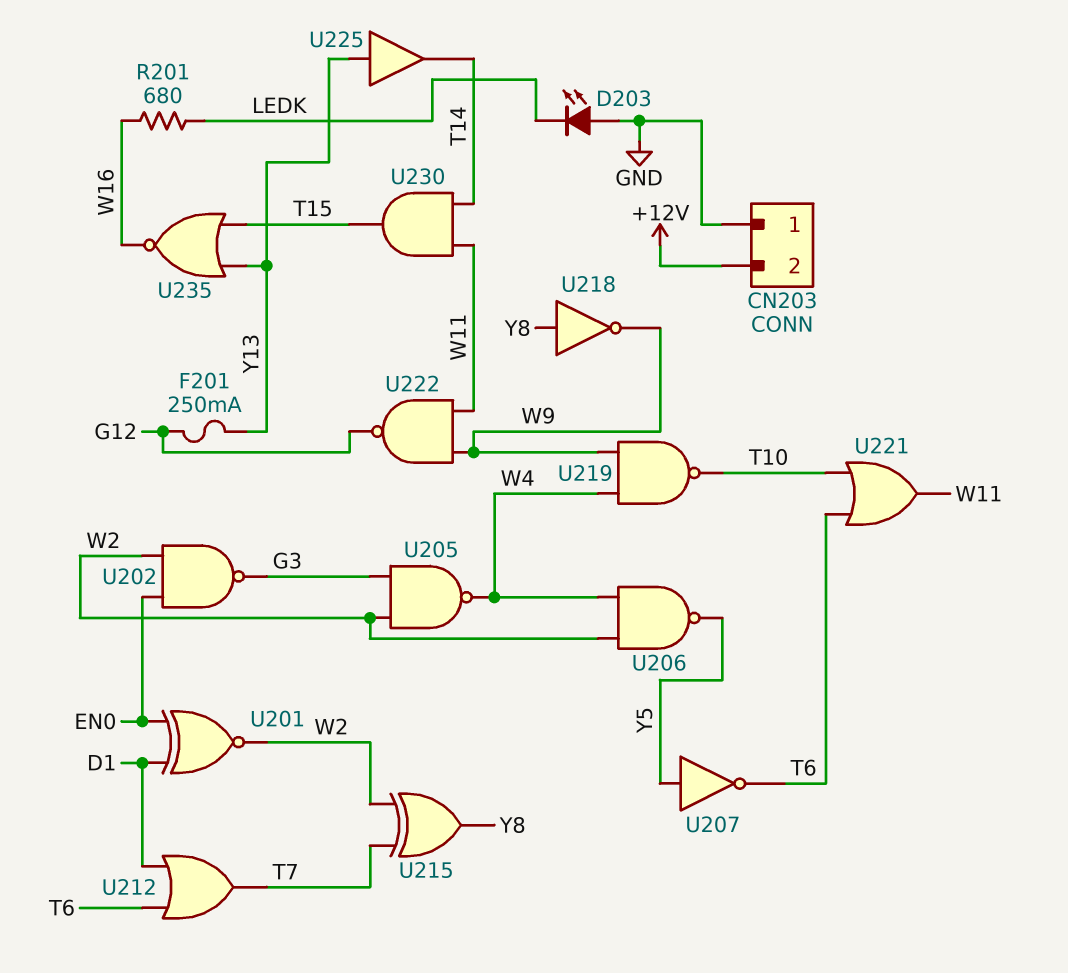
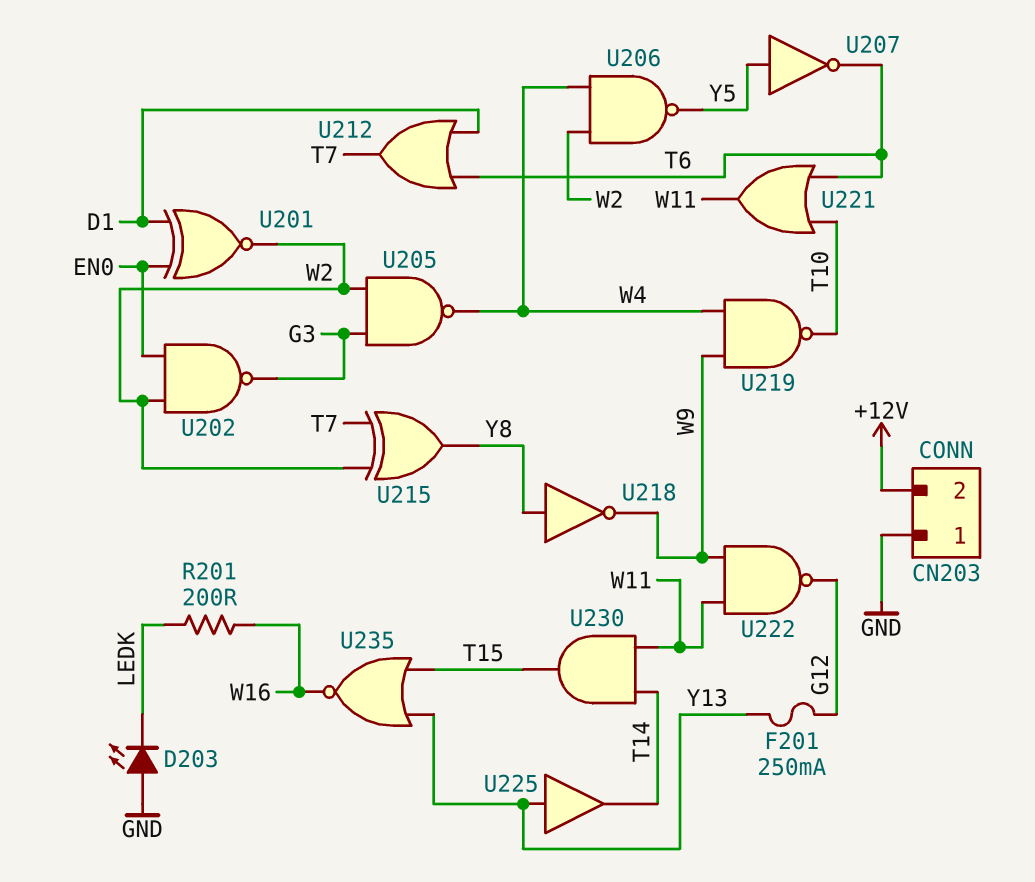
R201: 680 (LEDK, W16) -> 200 (LEDK, W16)

